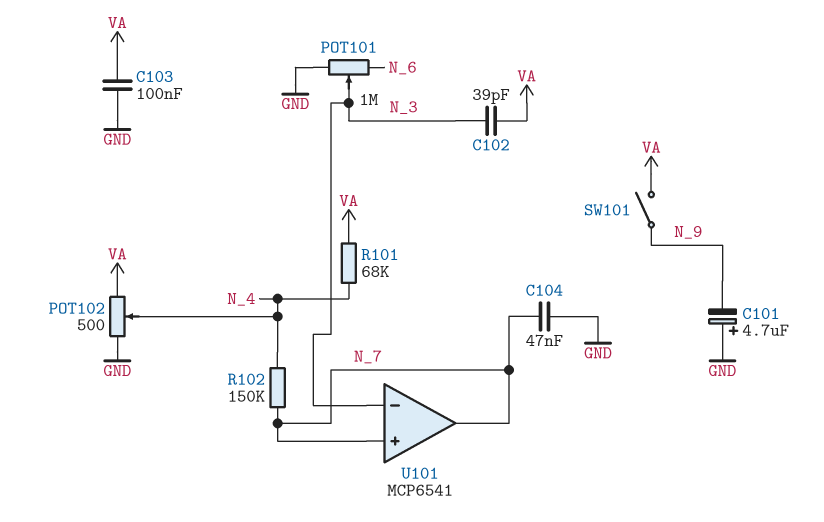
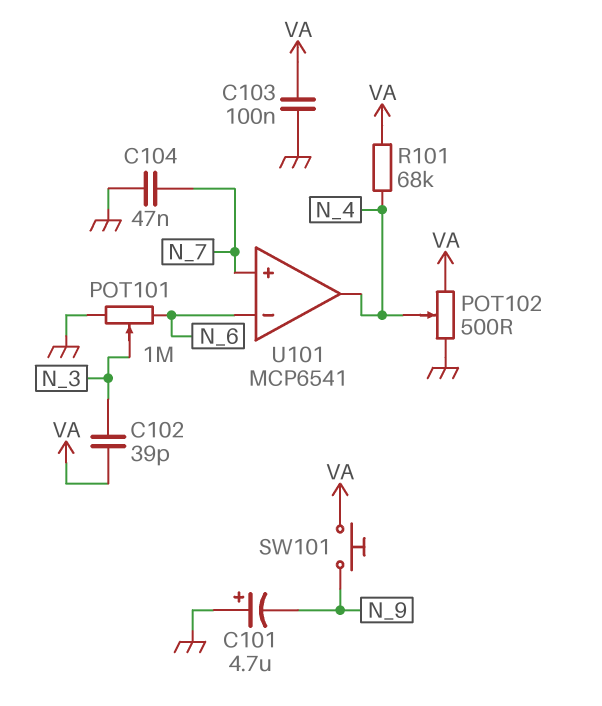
R102: 150k (N_4, N_7) -> none
SW101: switch (N_9, VA) -> button (N_9, VA)
U101 pin in-: N_3 -> N_6
U101 pin out: N_7 -> N_4

